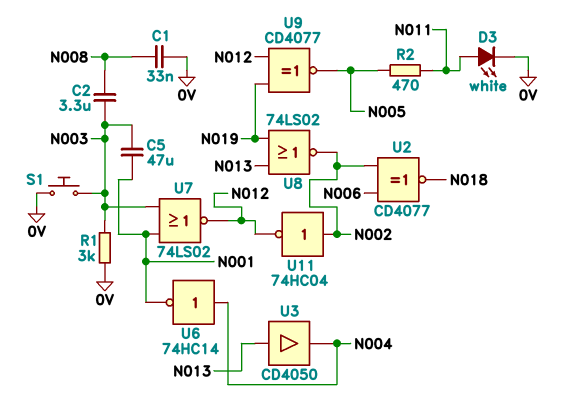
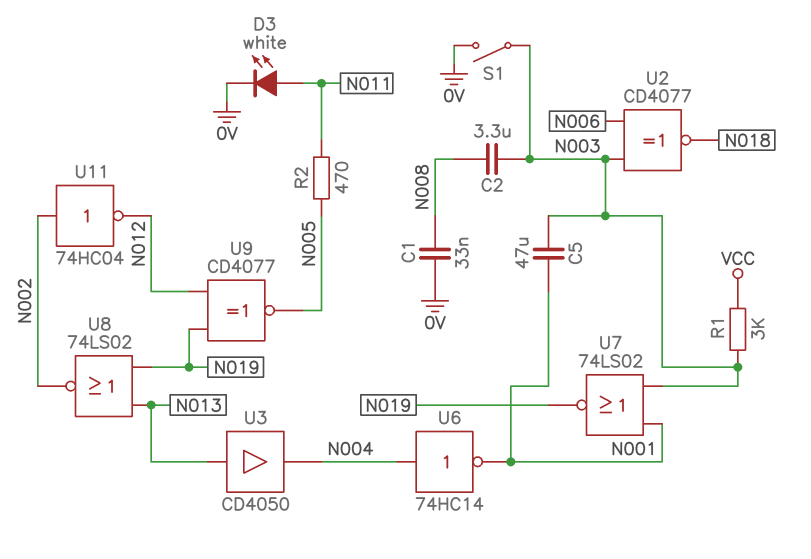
R1: 3k (0V, N003) -> 3k (N003, VCC)
S1: button (0V, N003) -> switch (0V, N003)
U2: XNOR CD4077 (in N002, in N006, out N018) -> XNOR CD4077 (in N003, in N006, out N018)
U7: NOR 74LS02 (in N001, in N003, out N012) -> NOR 74LS02 (in N001, in N003, out N019)

